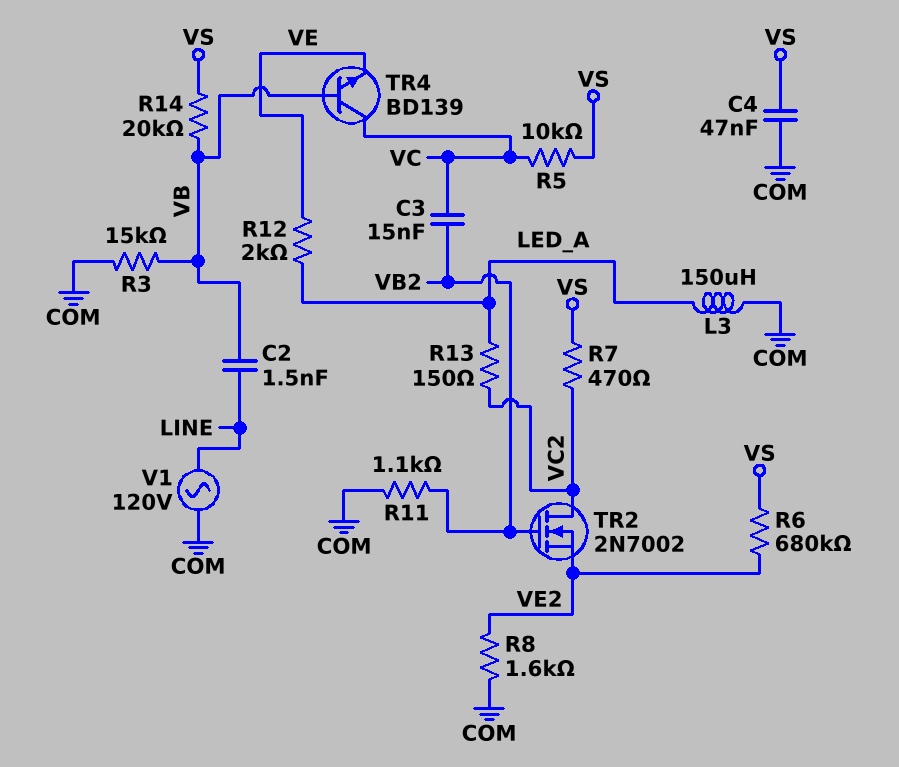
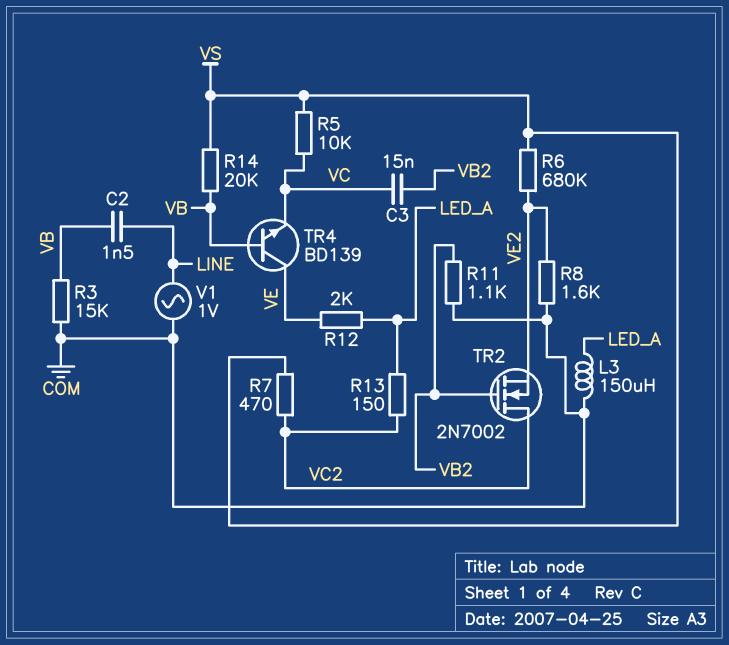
C4: 47nF (COM, VS) -> none
TR4: NPN BD139 (B VB, C VC, E VE) -> NPN BD139 (B VB, C VE, E VC)
V1: AC 120V (COM, LINE) -> AC 1V (COM, LINE)

